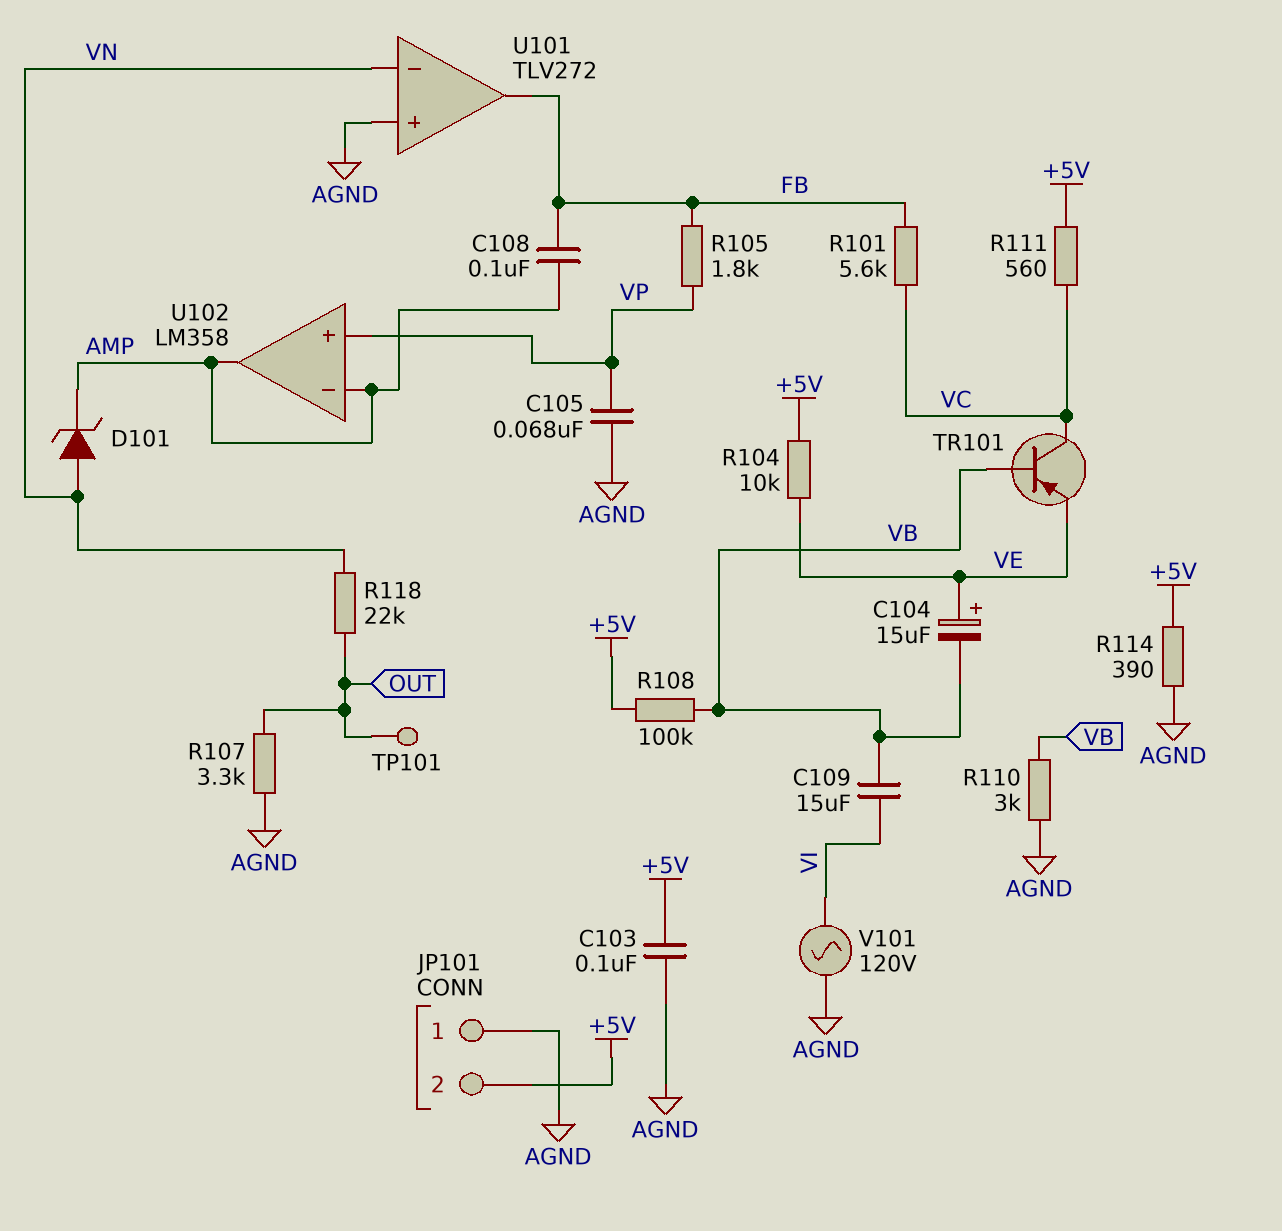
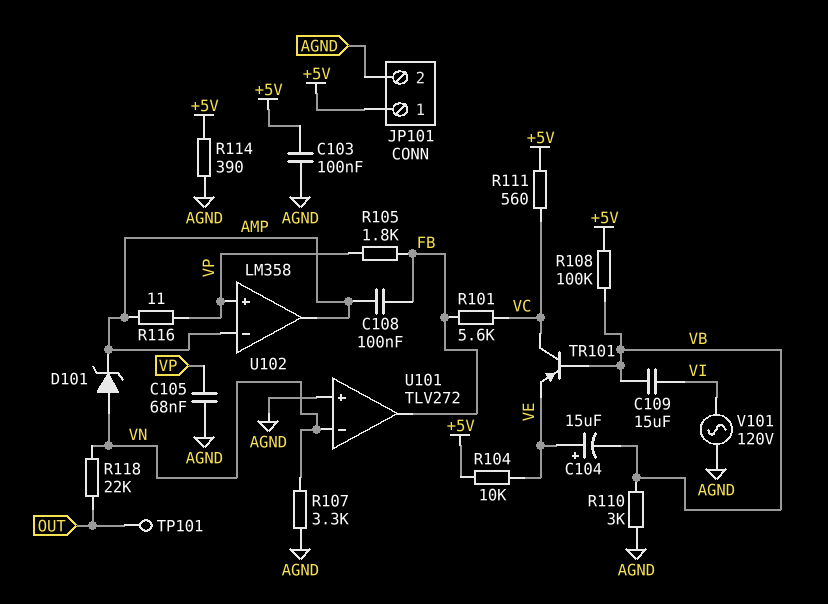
JP101 pin 1: AGND -> +5V
JP101 pin 2: +5V -> AGND
R107: 3.3k (AGND, OUT) -> 3.3k (AGND, VN)
R116: none -> 11 (AMP, VP)

